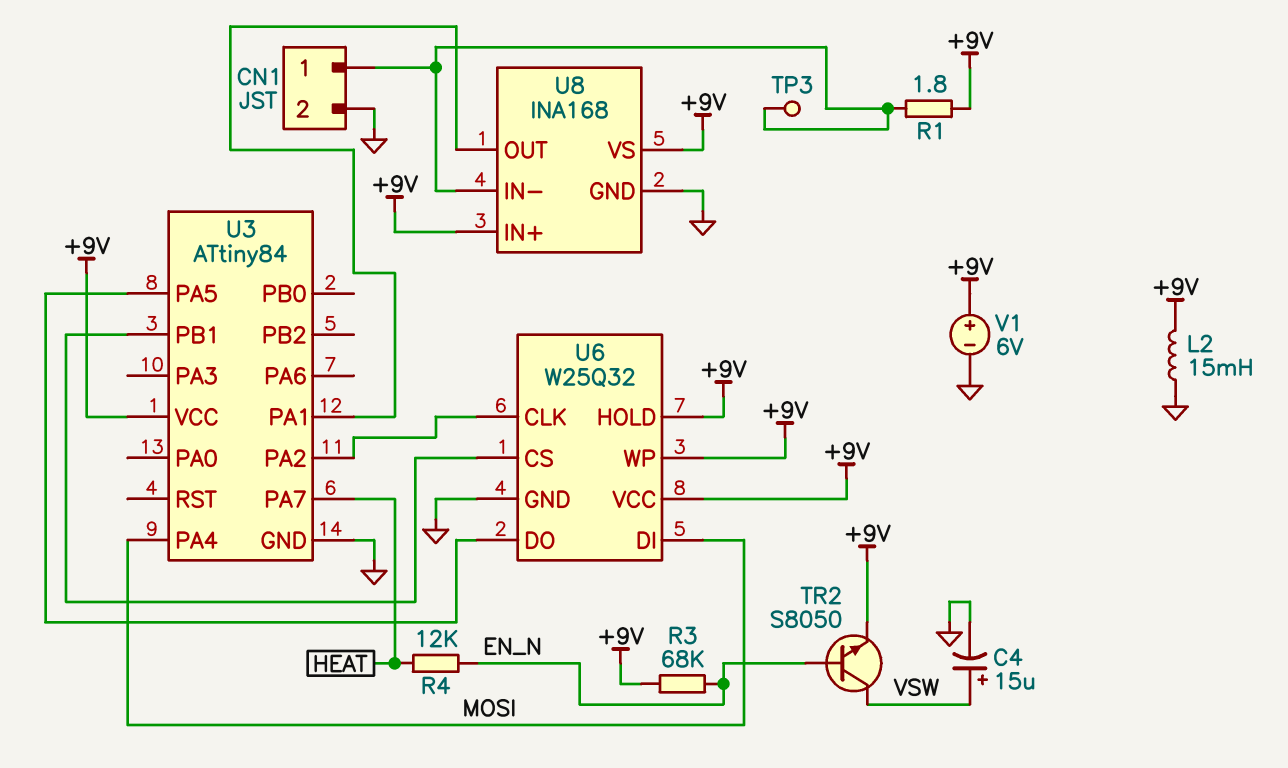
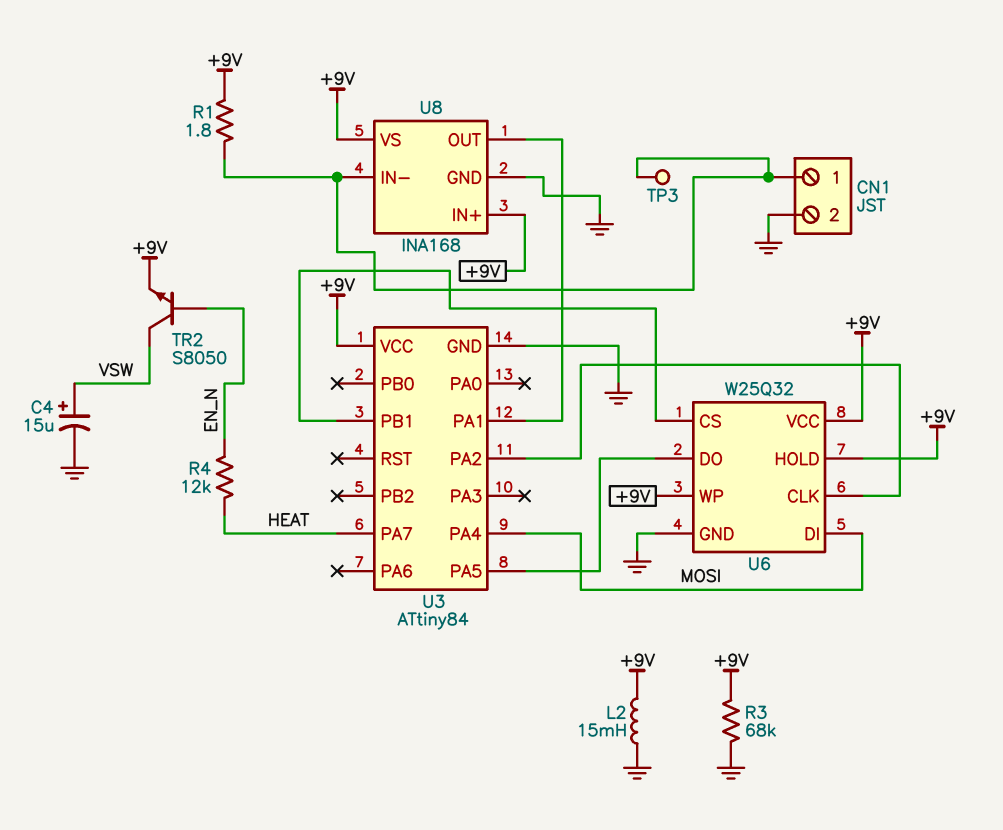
R3: 68k (+9V, EN_N) -> 68k (+9V, GND)
V1: 6V (plus +9V, minus GND) -> none

